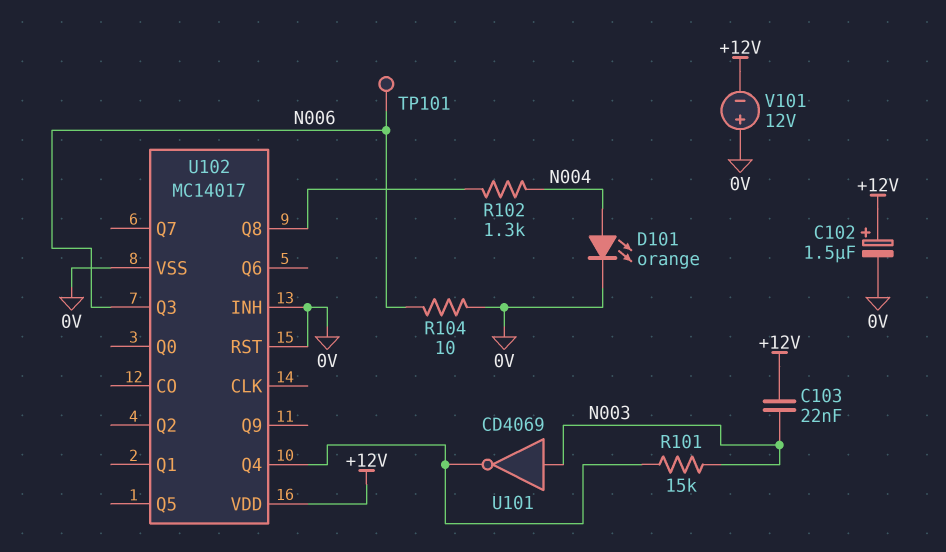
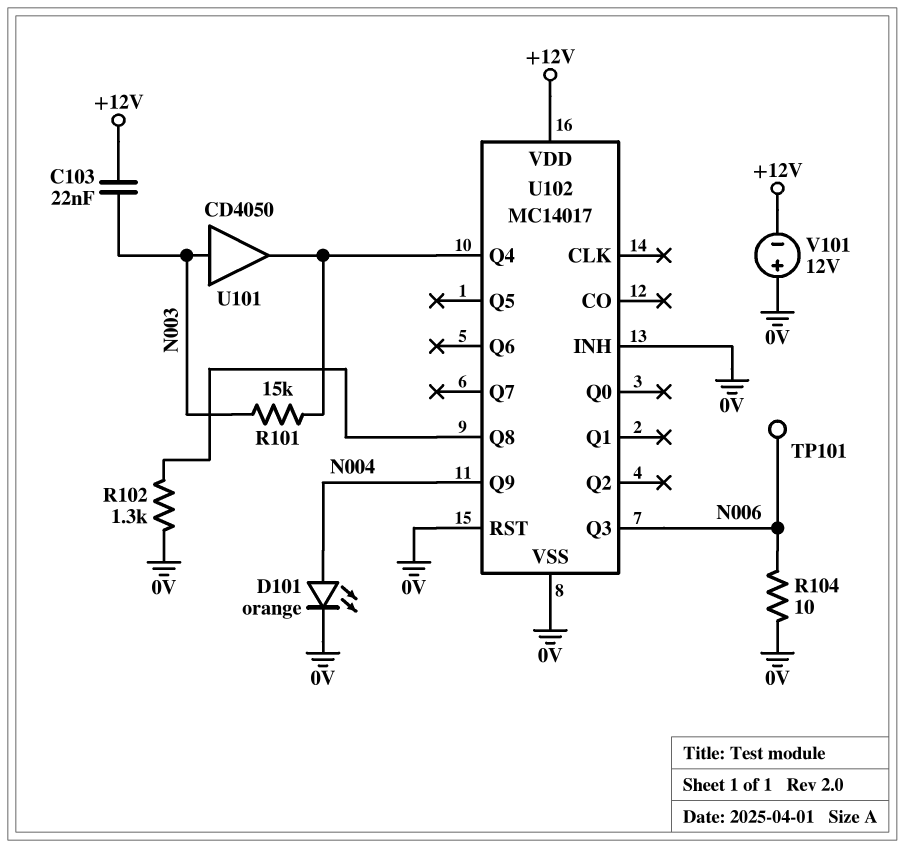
C102: 1.5uF (plus +12V, minus 0V) -> none
R102: 1.3k (N004, U102/Q8) -> 1.3k (0V, U102/Q8)
U101: NOT CD4069 (in N003, out U102/Q4) -> buffer CD4050 (in N003, out U102/Q4)
U102 pin Q9: none -> N004

